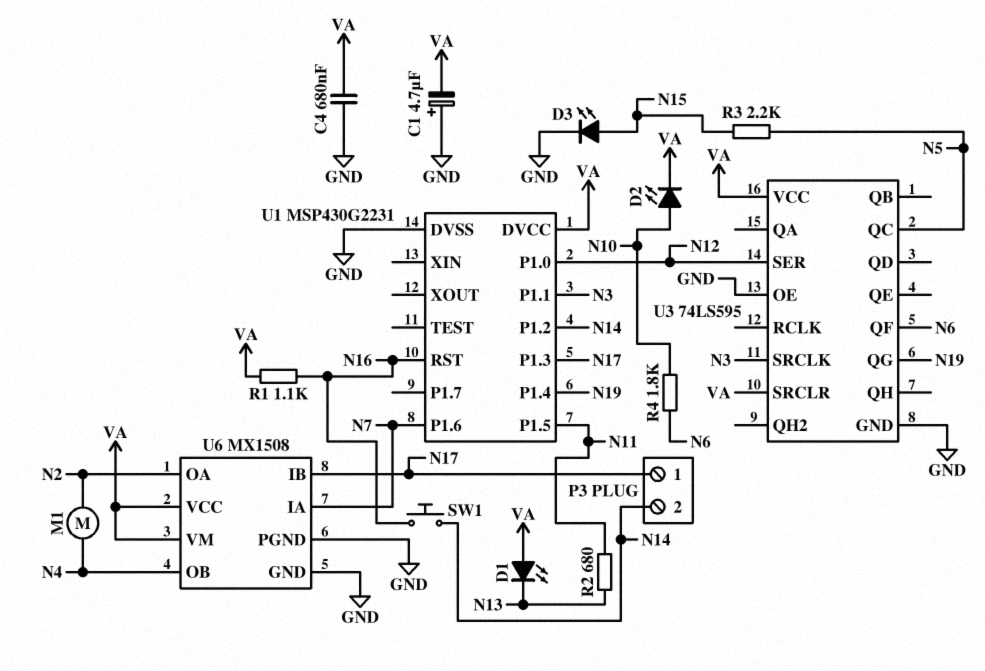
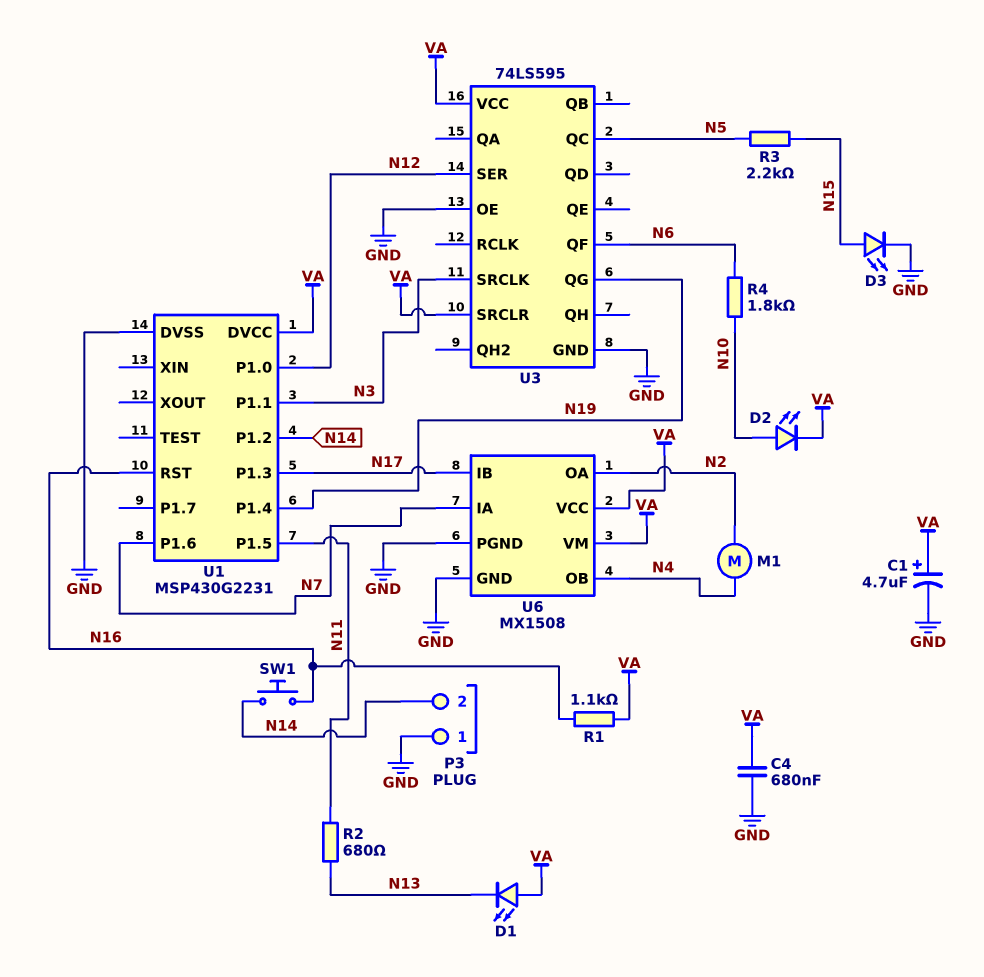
C1: 4.7uF (plus GND, minus VA) -> 4.7uF (plus VA, minus GND)
P3 pin 1: N17 -> GND

